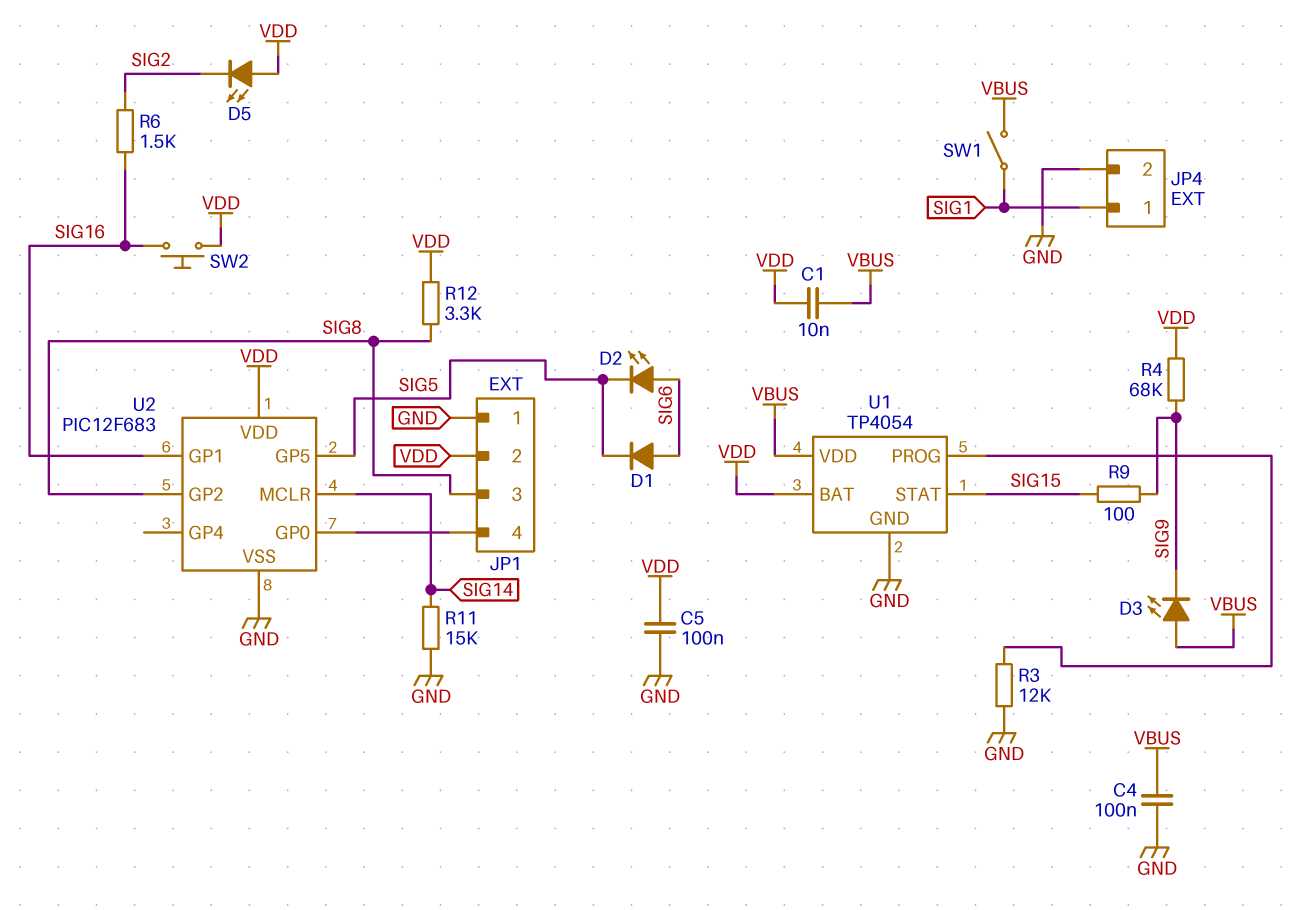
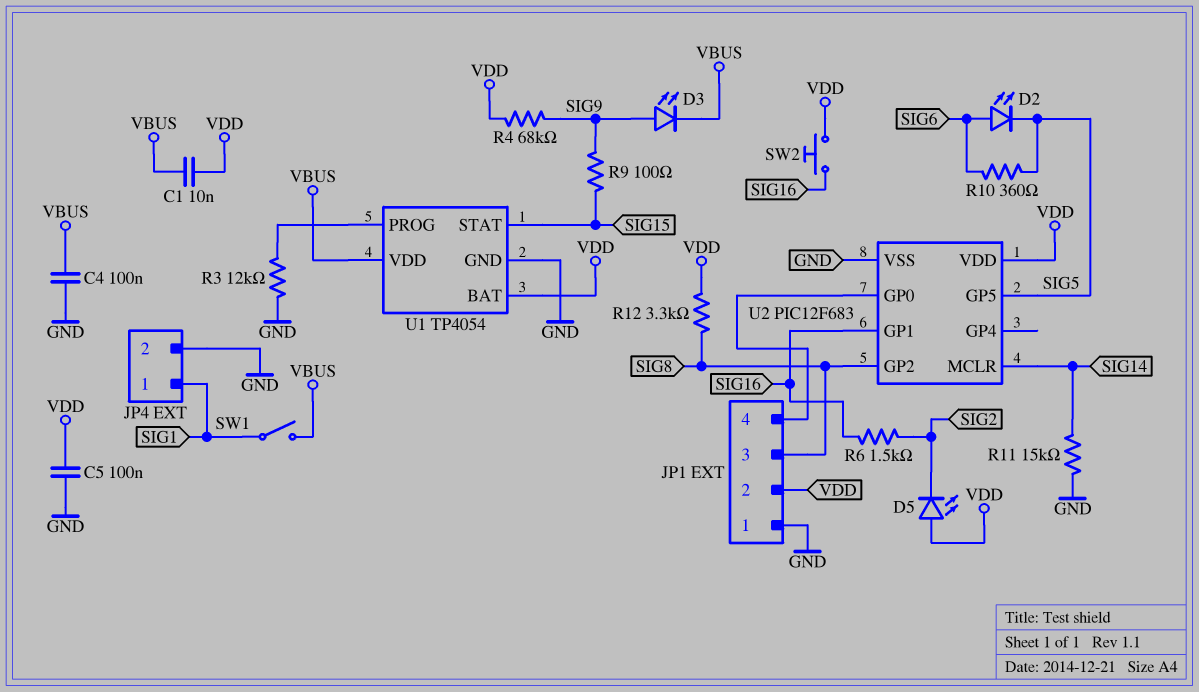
D1: diode (A SIG6, K SIG5) -> none
D3: LED (A VBUS, K SIG9) -> LED (A SIG9, K VBUS)
R10: none -> 360 (SIG5, SIG6)

